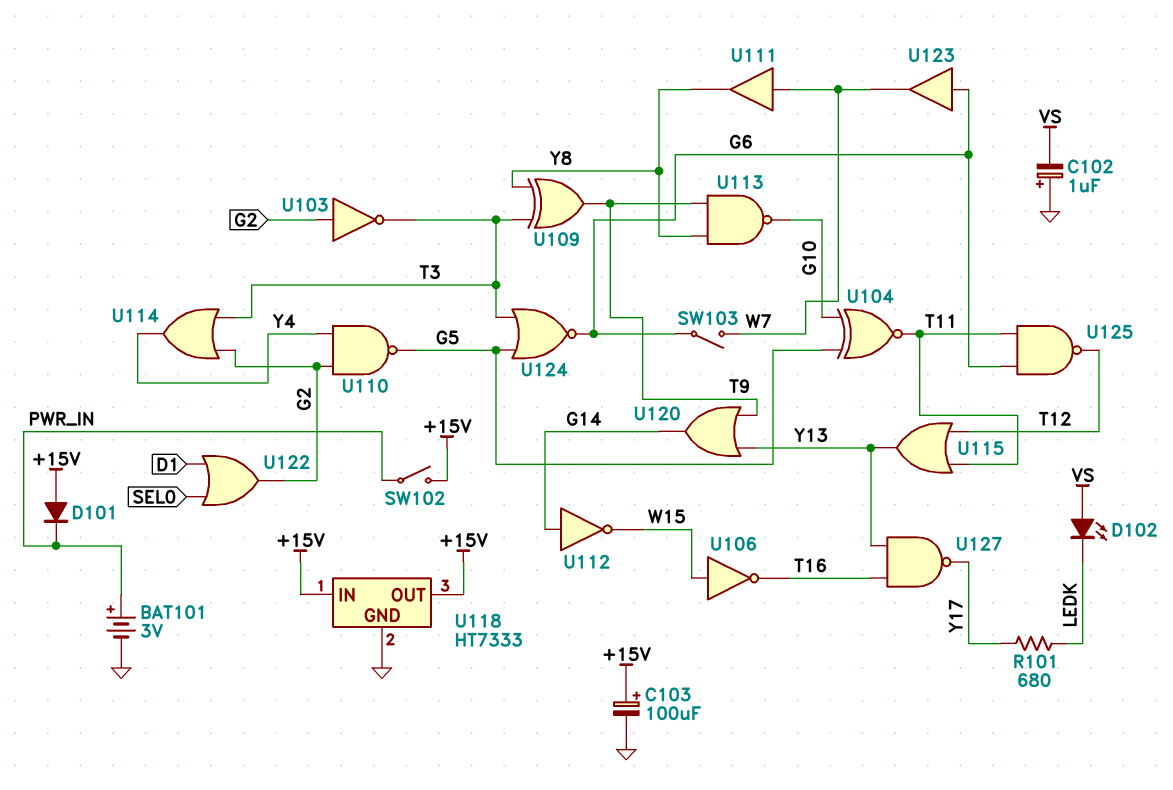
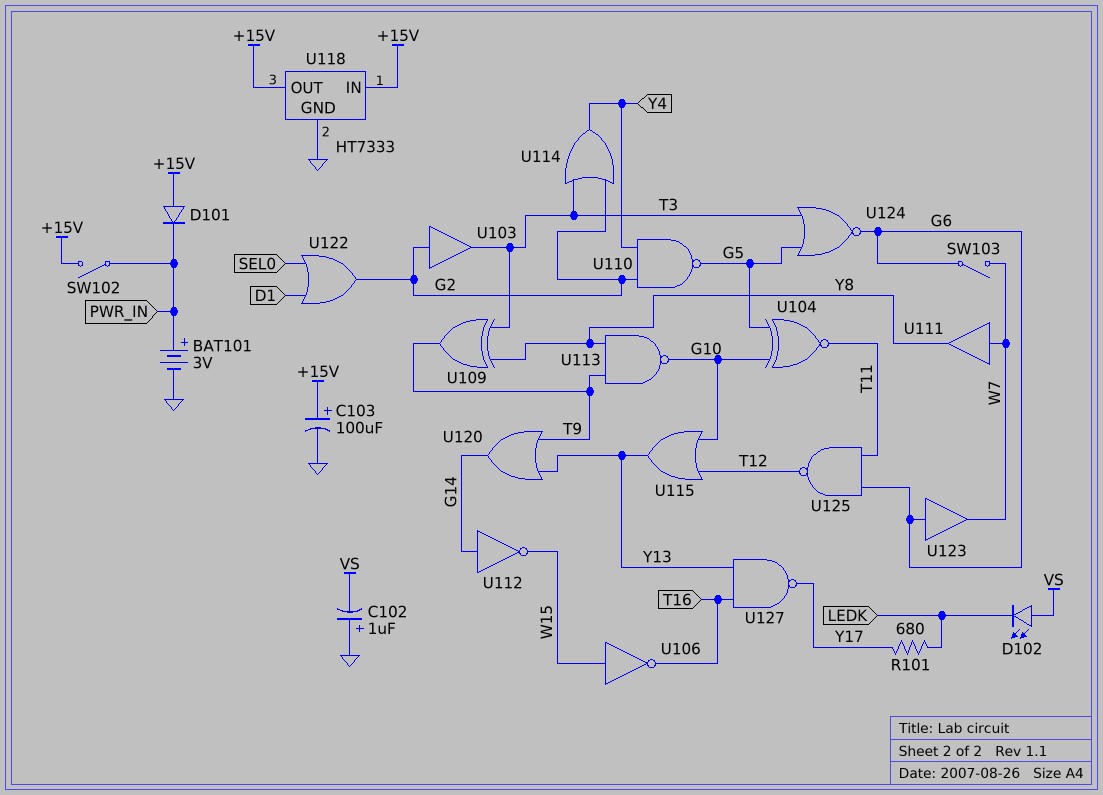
U103: NOT (in G2, out T3) -> buffer (in G2, out T3)
U115: OR (in T11, in T12, out Y13) -> OR (in G10, in T12, out Y13)

